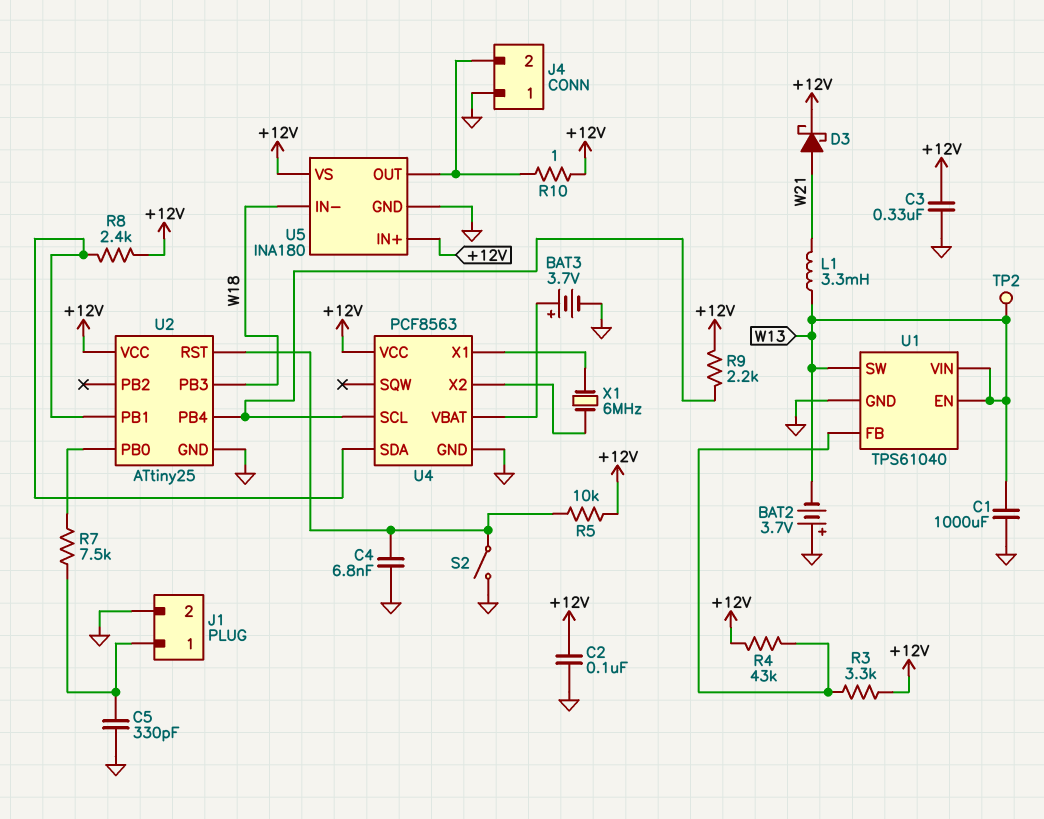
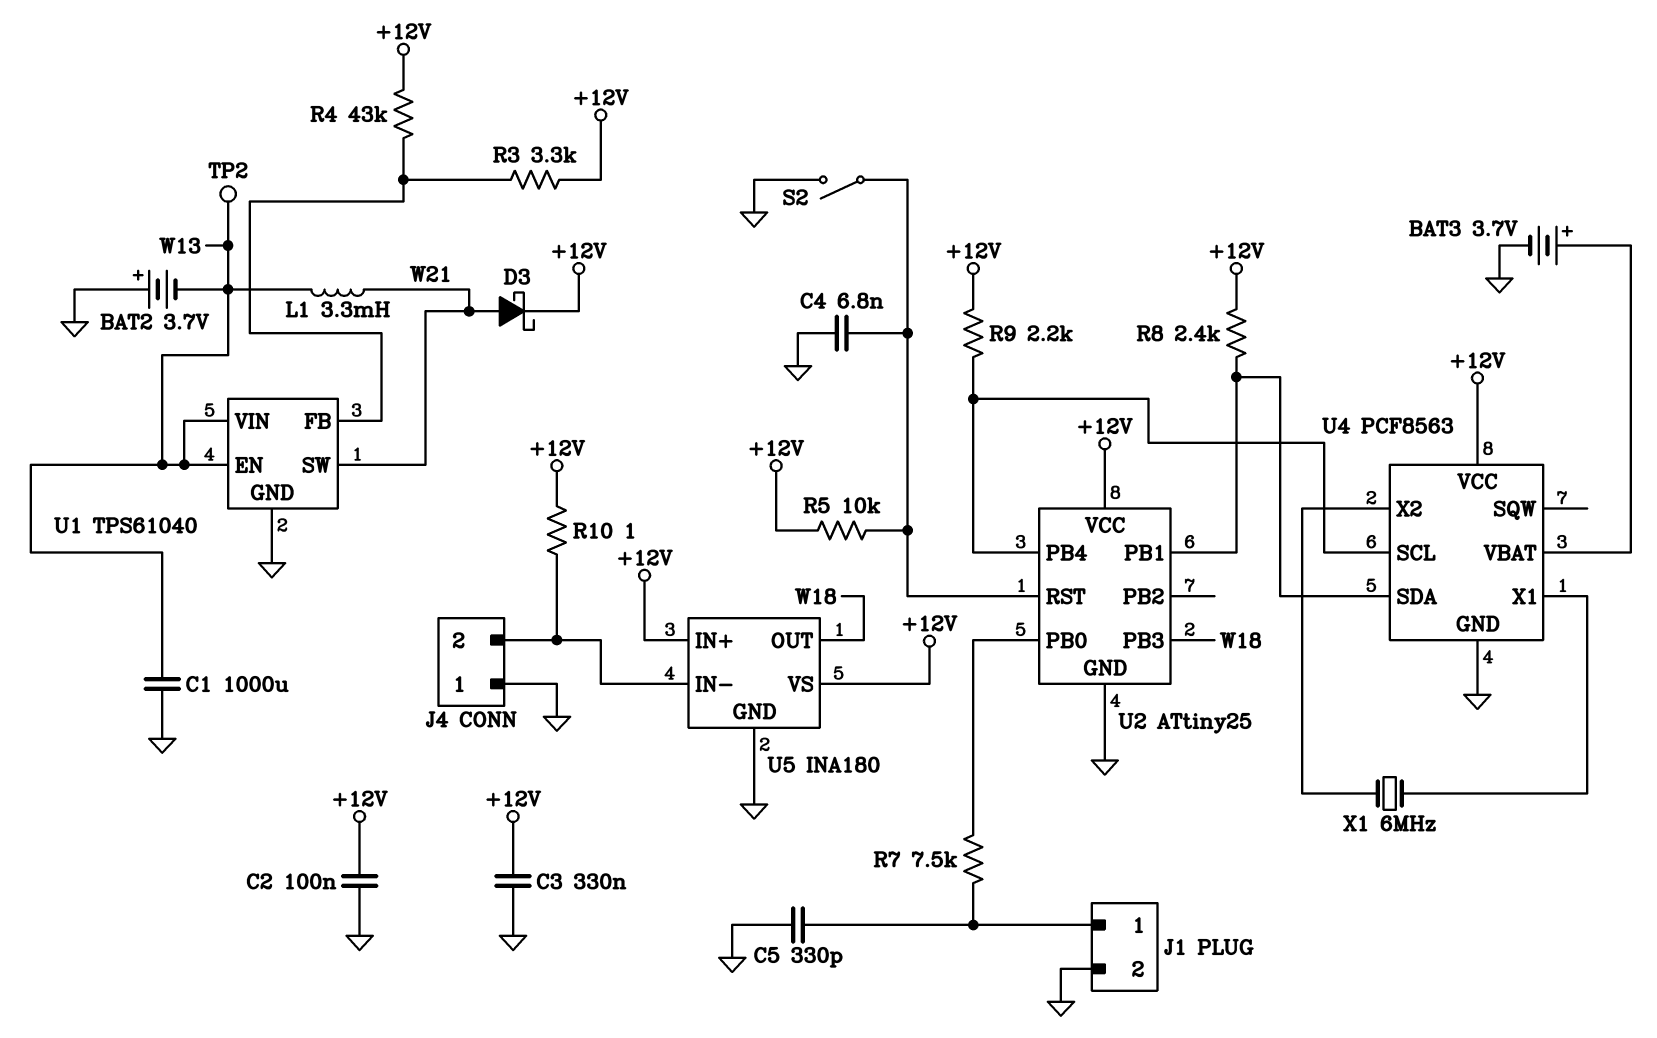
U1 pin SW: W13 -> W21
U5 pin IN-: W18 -> J4/2
U5 pin OUT: J4/2 -> W18

